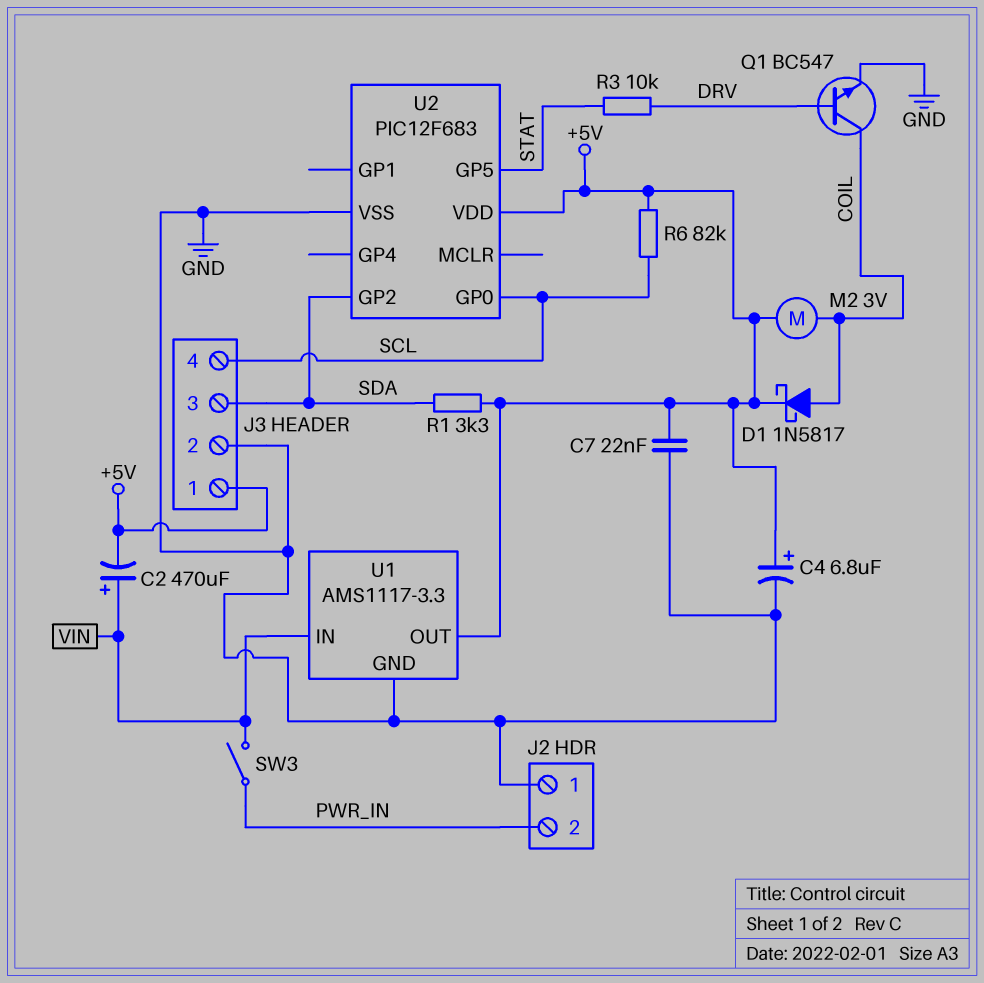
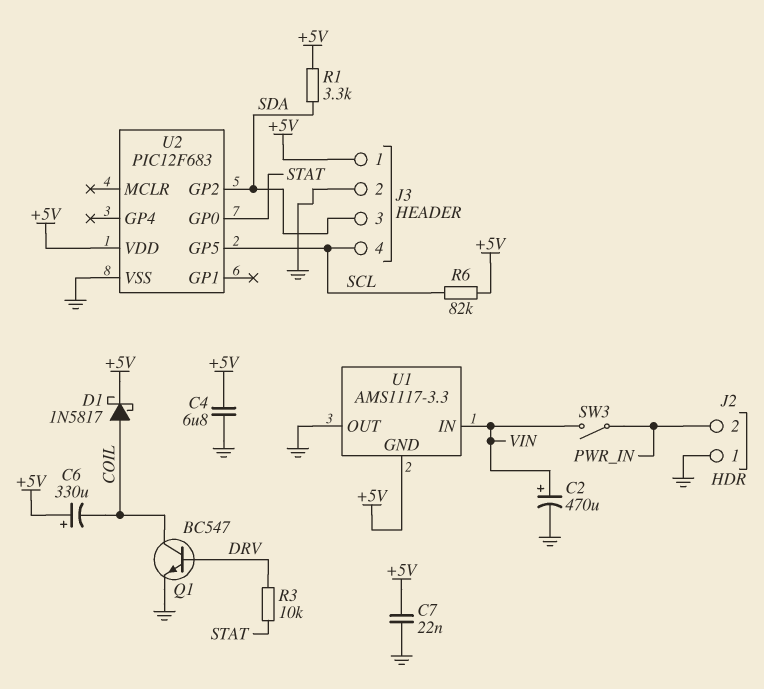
C2: 470uF (plus VIN, minus +5V) -> 470uF (plus VIN, minus GND)
C4: 6.8uF (plus +5V, minus GND) -> 6.8uF (+5V, GND)
C6: none -> 330uF (plus +5V, minus COIL)
M2: motor 3V (+5V, COIL) -> none
U1 pin GND: GND -> +5V
U1 pin OUT: +5V -> GND
U2 pin GP0: SCL -> STAT
U2 pin GP5: STAT -> SCL

